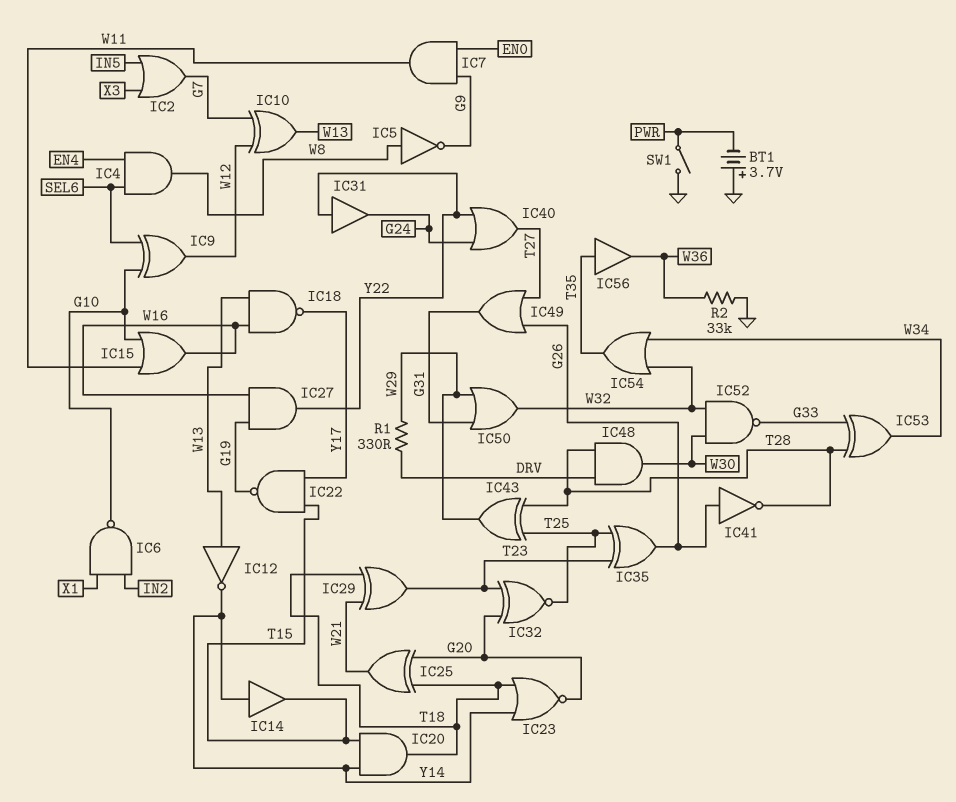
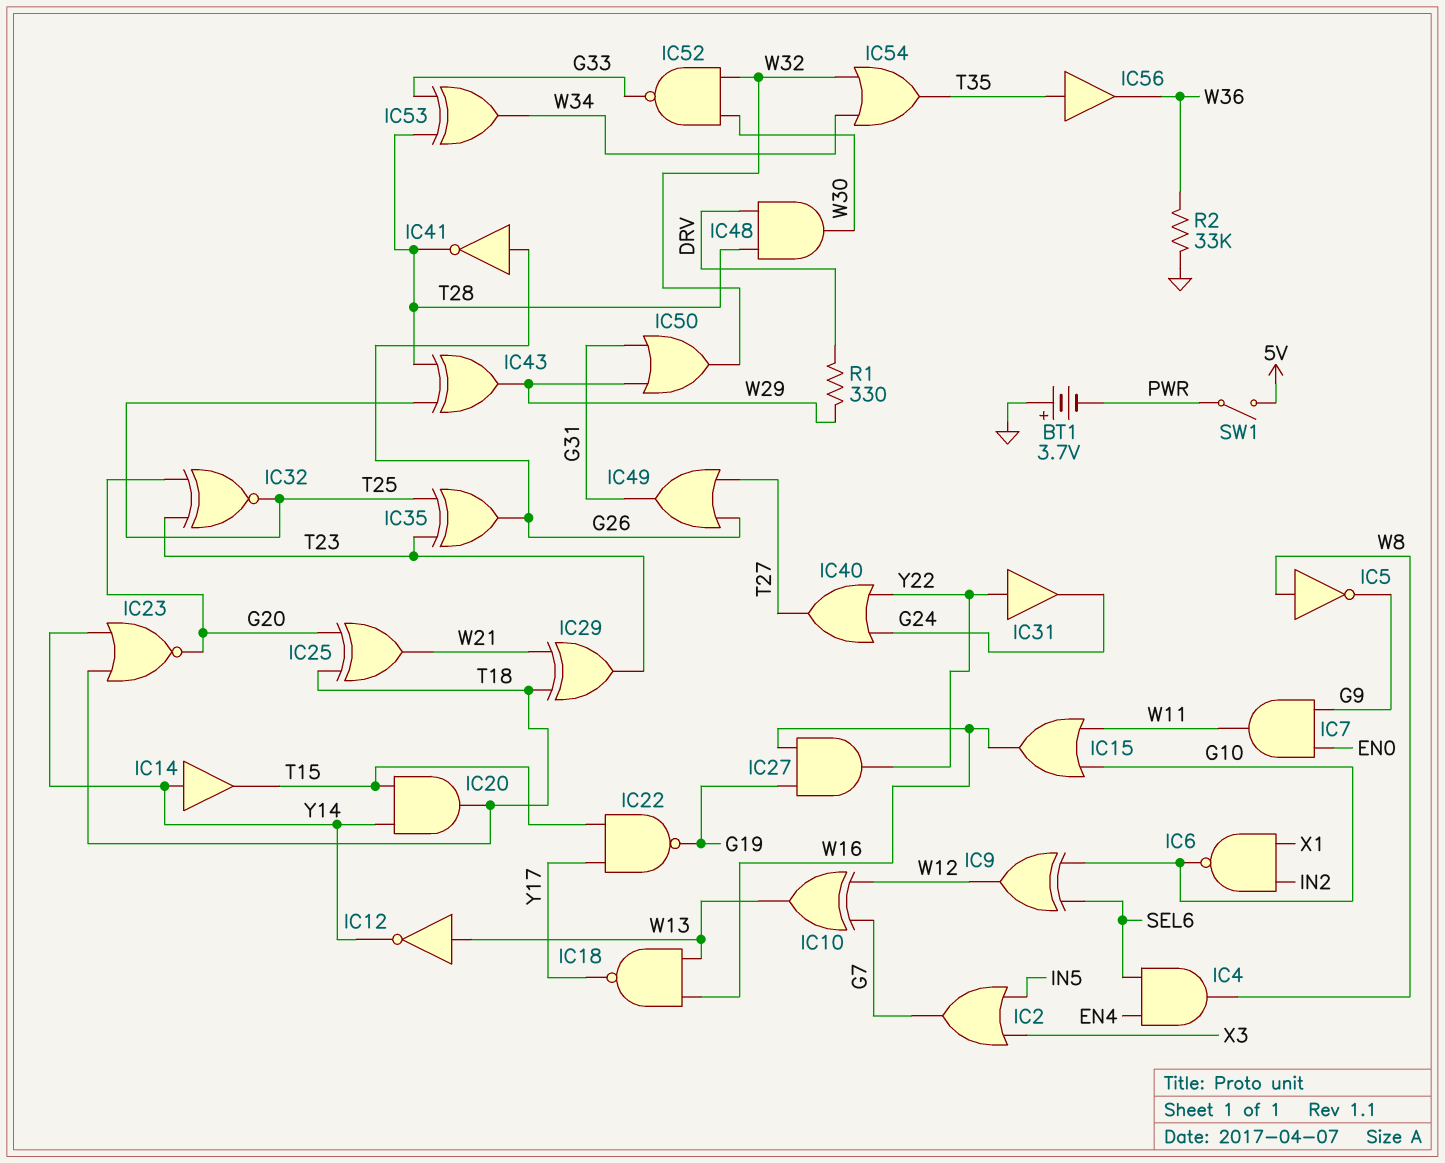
SW1: switch (GND, PWR) -> switch (5V, PWR)

